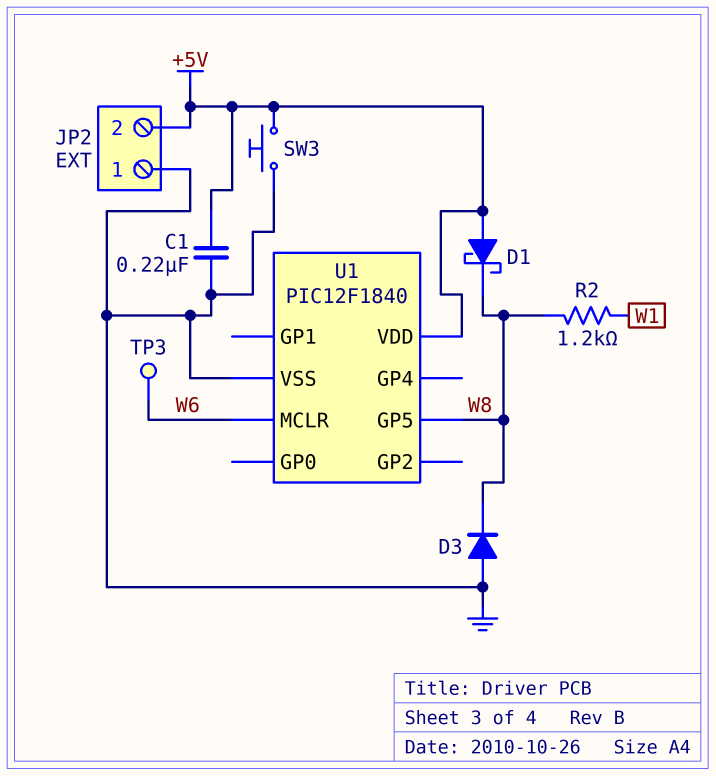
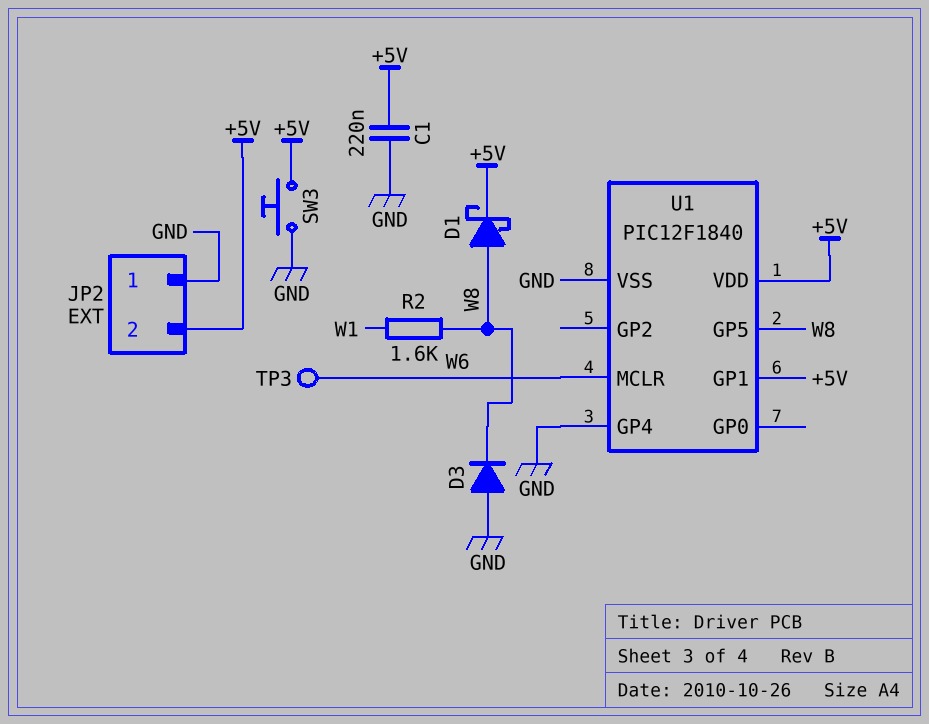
D1: schottky (A +5V, K W8) -> schottky (A W8, K +5V)
R2: 1.2k (W1, W8) -> 1.6k (W1, W8)
U1 pin GP1: none -> +5V
U1 pin GP4: none -> GND

